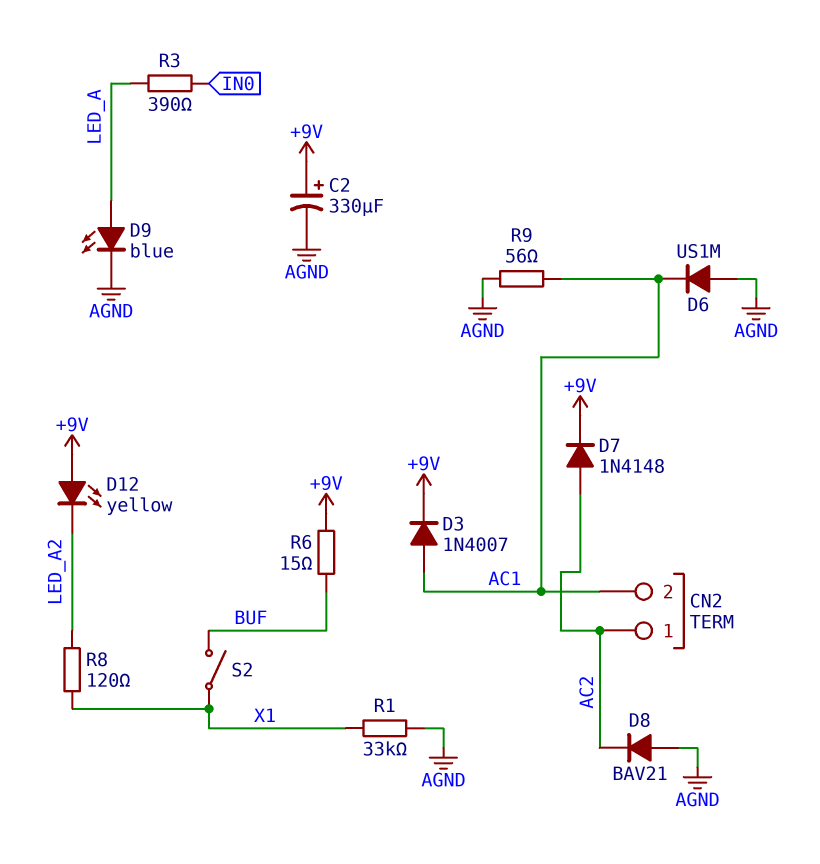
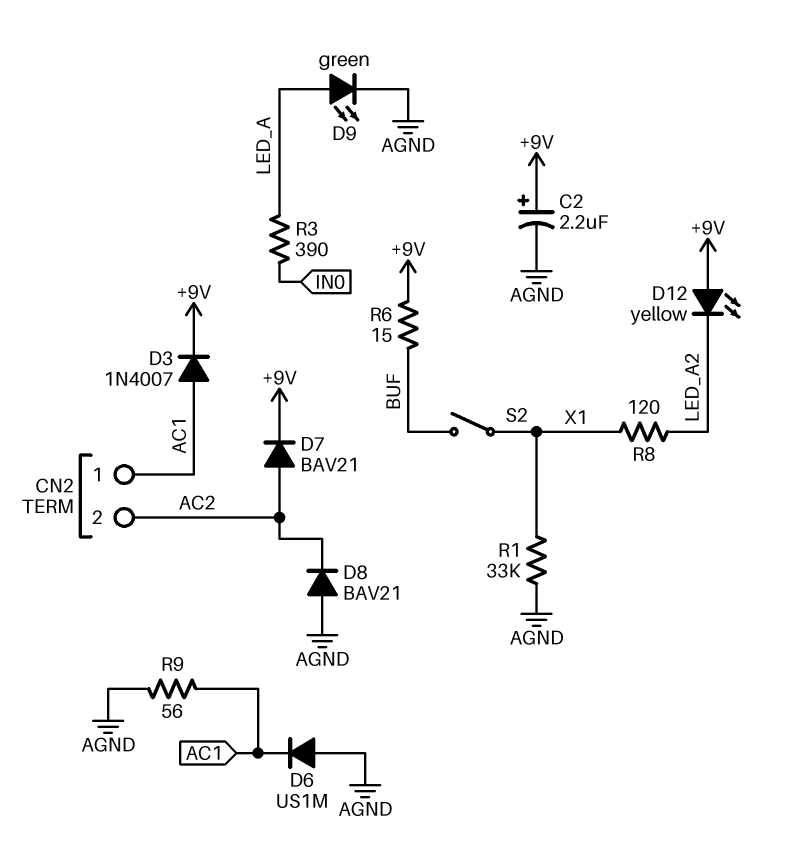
C2: 330uF (plus +9V, minus AGND) -> 2.2uF (plus +9V, minus AGND)
CN2 pin 1: AC2 -> AC1
CN2 pin 2: AC1 -> AC2
D7: diode 1N4148 (A AC2, K +9V) -> diode BAV21 (A AC2, K +9V)
D9: LED blue (A LED_A, K AGND) -> LED green (A LED_A, K AGND)

